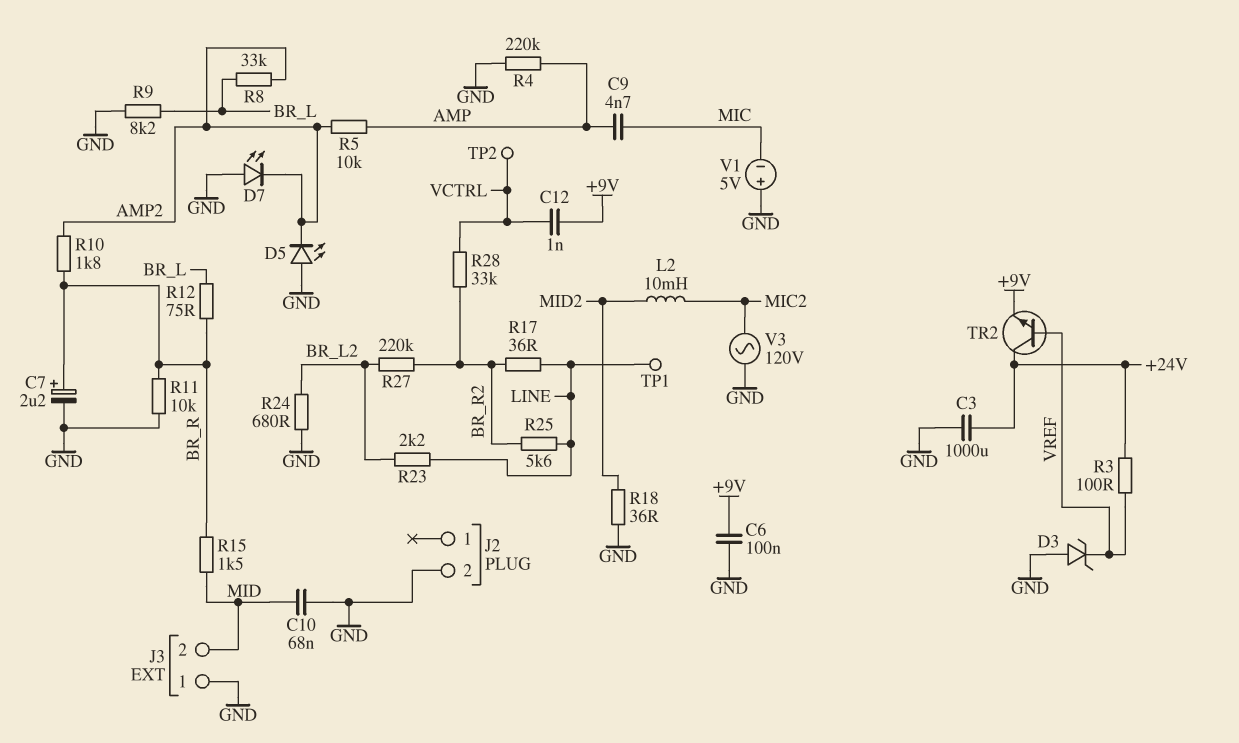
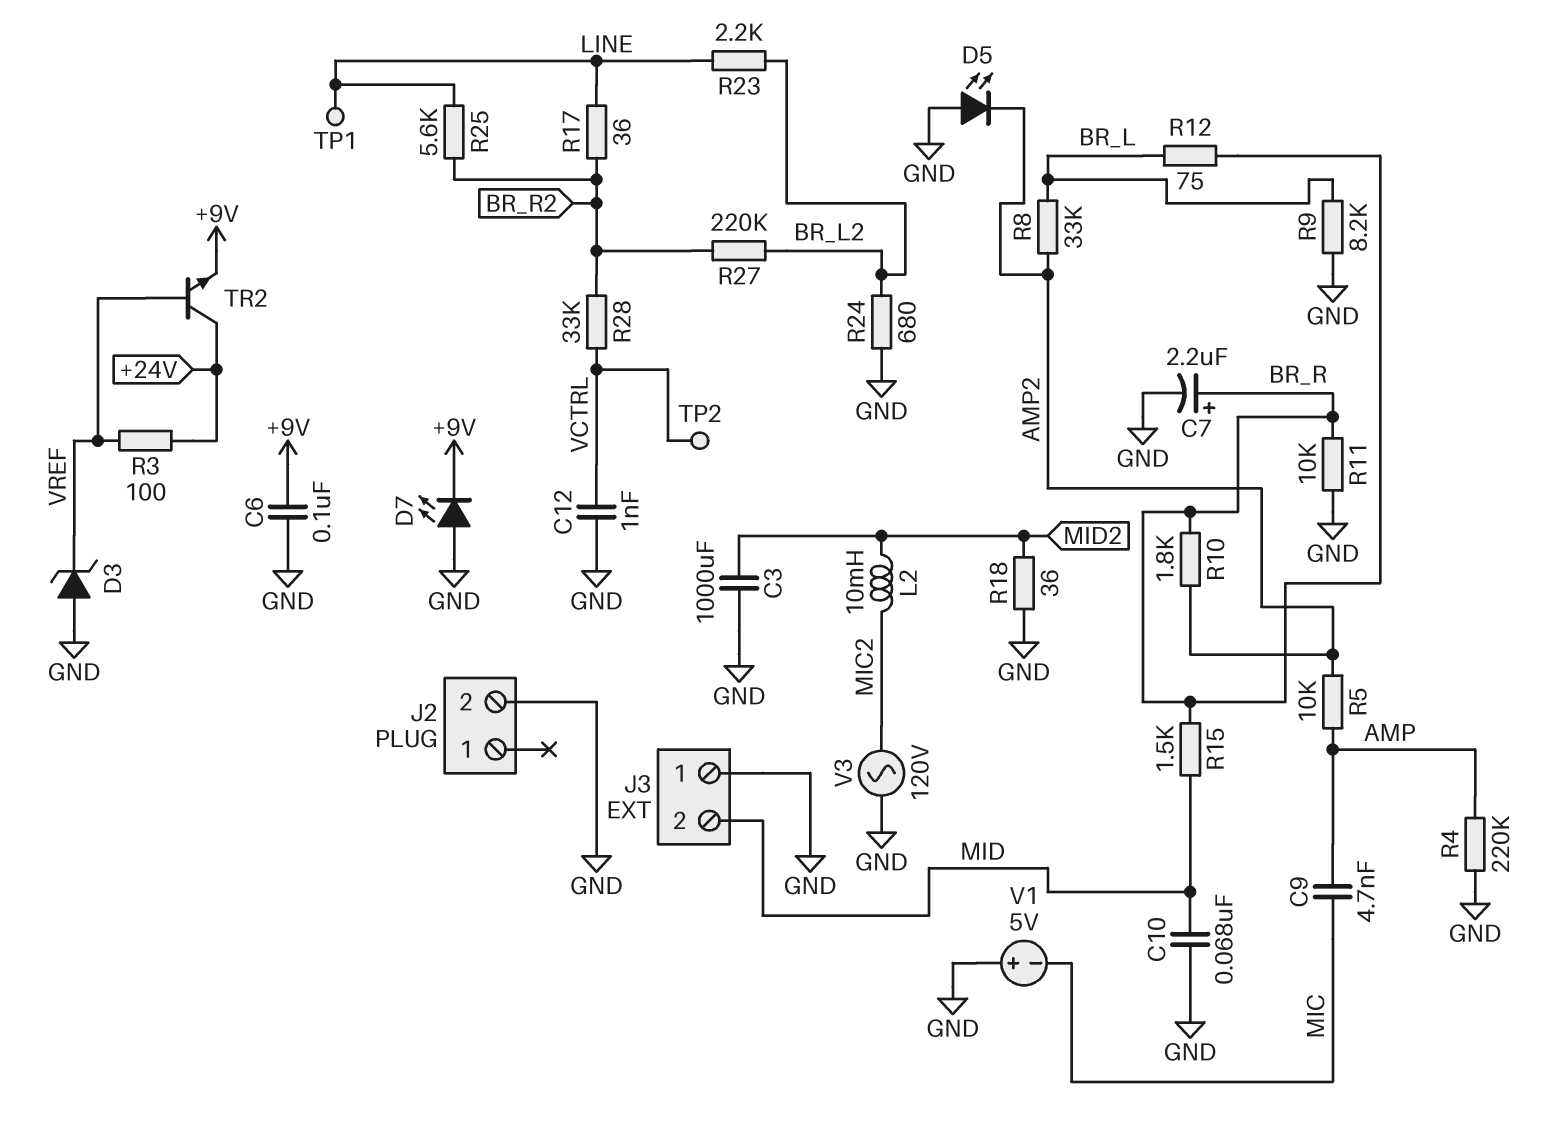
C3: 1000uF (+24V, GND) -> 1000uF (GND, MID2)
C12: 1nF (+9V, VCTRL) -> 1nF (GND, VCTRL)
D7: LED (A GND, K AMP2) -> LED (A GND, K +9V)

